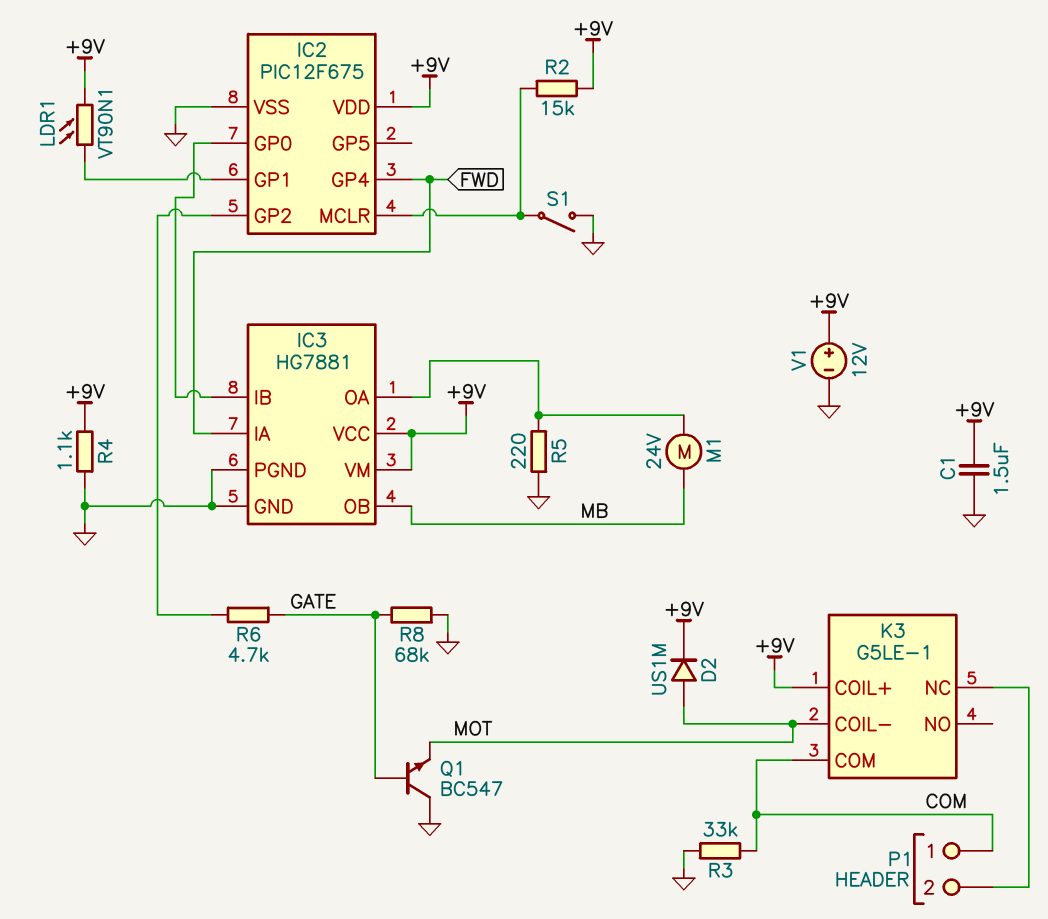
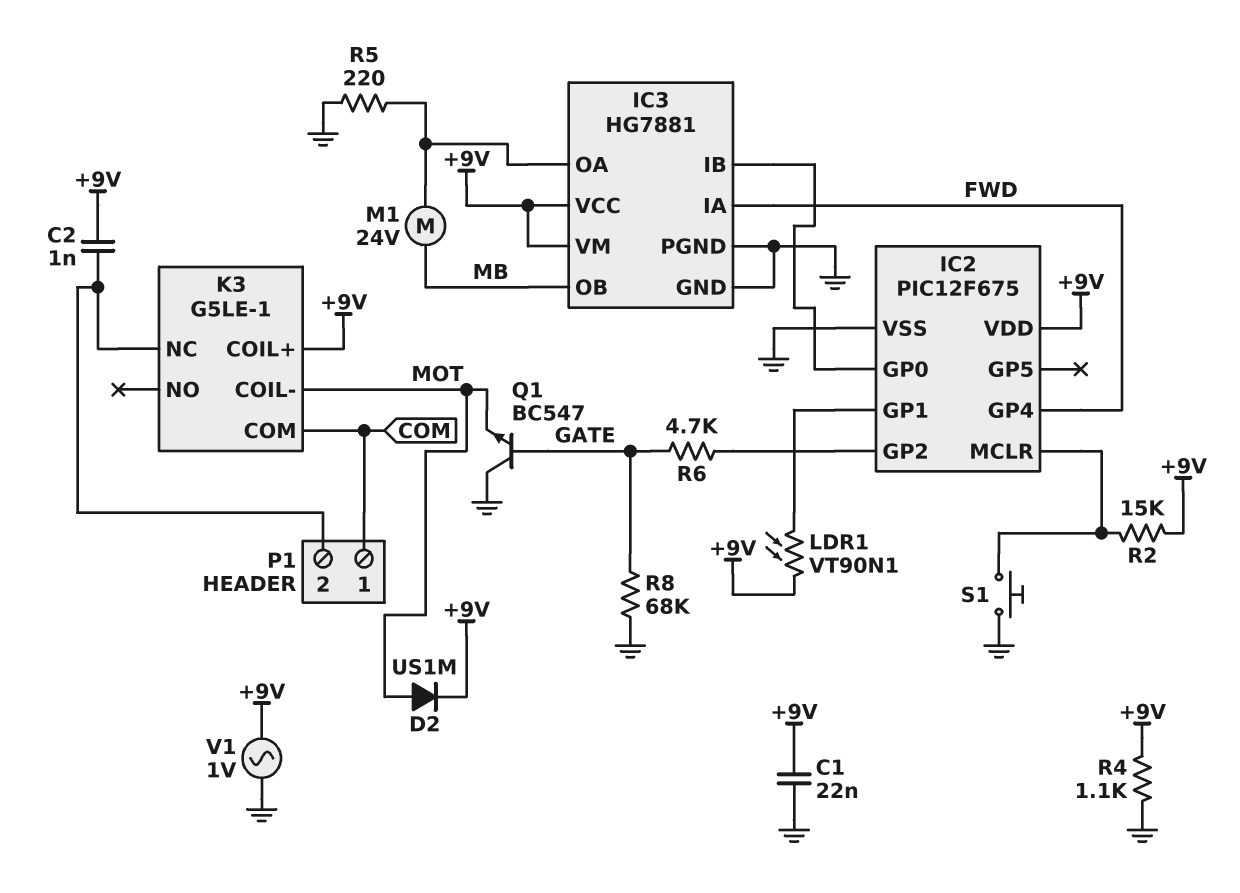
C1: 1.5uF (+9V, GND) -> 22nF (+9V, GND)
C2: none -> 1nF (+9V, K3/NC)
R3: 33k (COM, GND) -> none
S1: switch (GND, IC2/MCLR) -> button (GND, IC2/MCLR)
V1: 12V (plus +9V, minus GND) -> AC 1V (+9V, GND)

